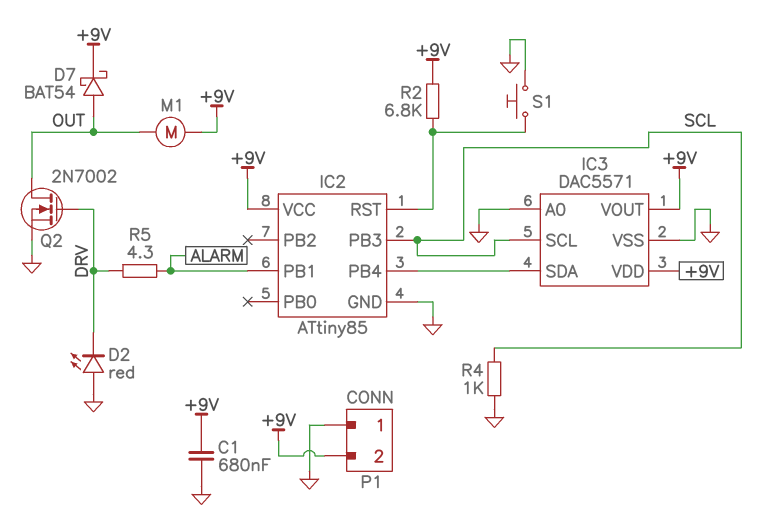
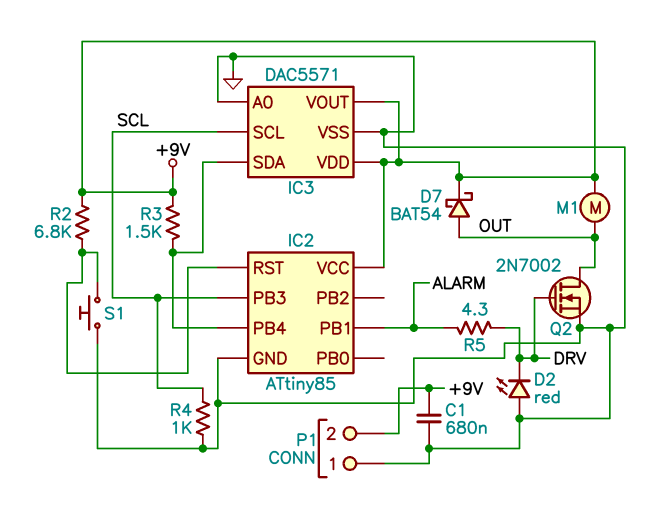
R3: none -> 1.5k (+9V, IC2/PB4)

